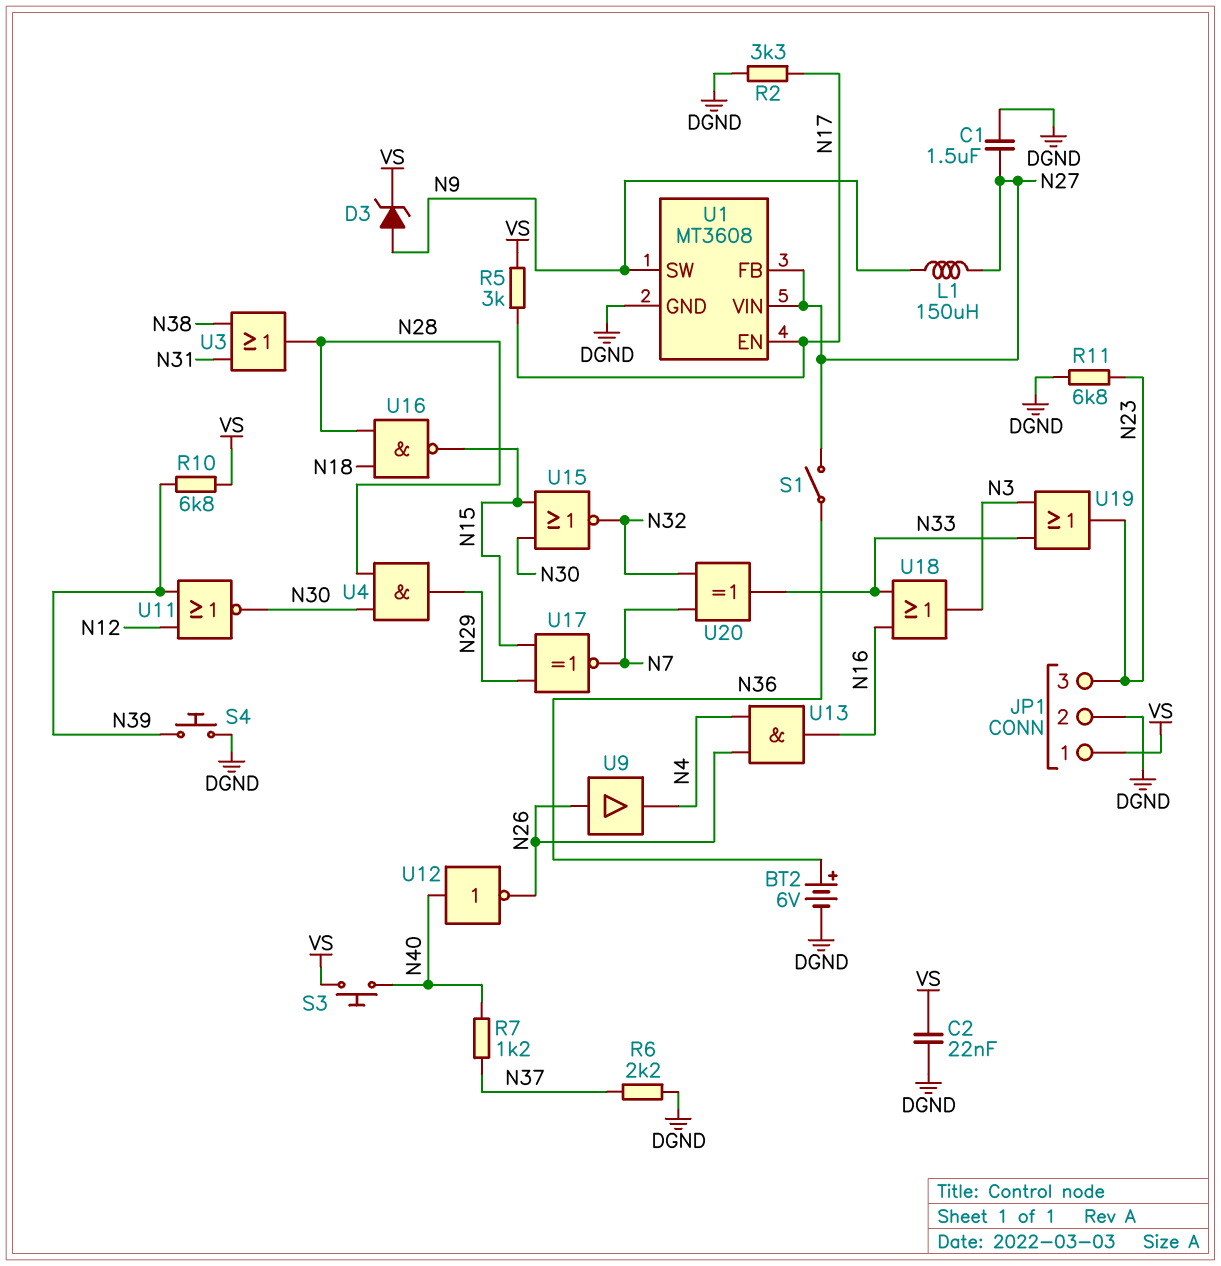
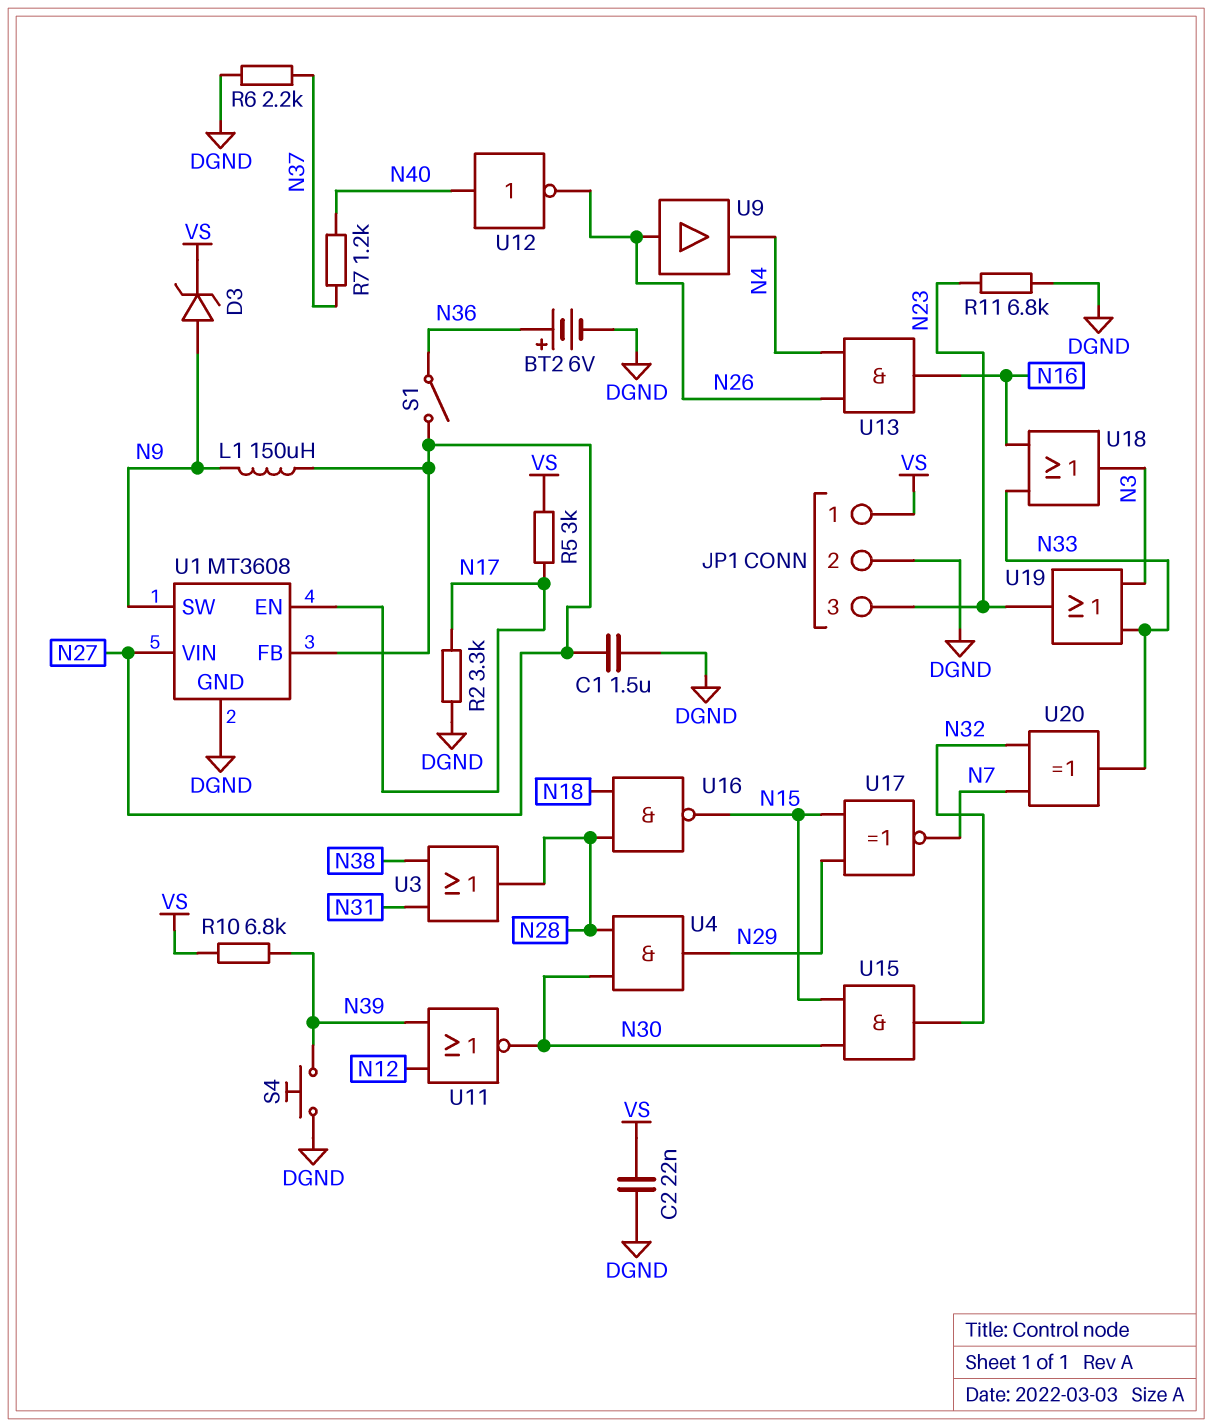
S3: button (N40, VS) -> none
U15: NOR (in N15, in N30, out N32) -> AND (in N15, in N30, out N32)

